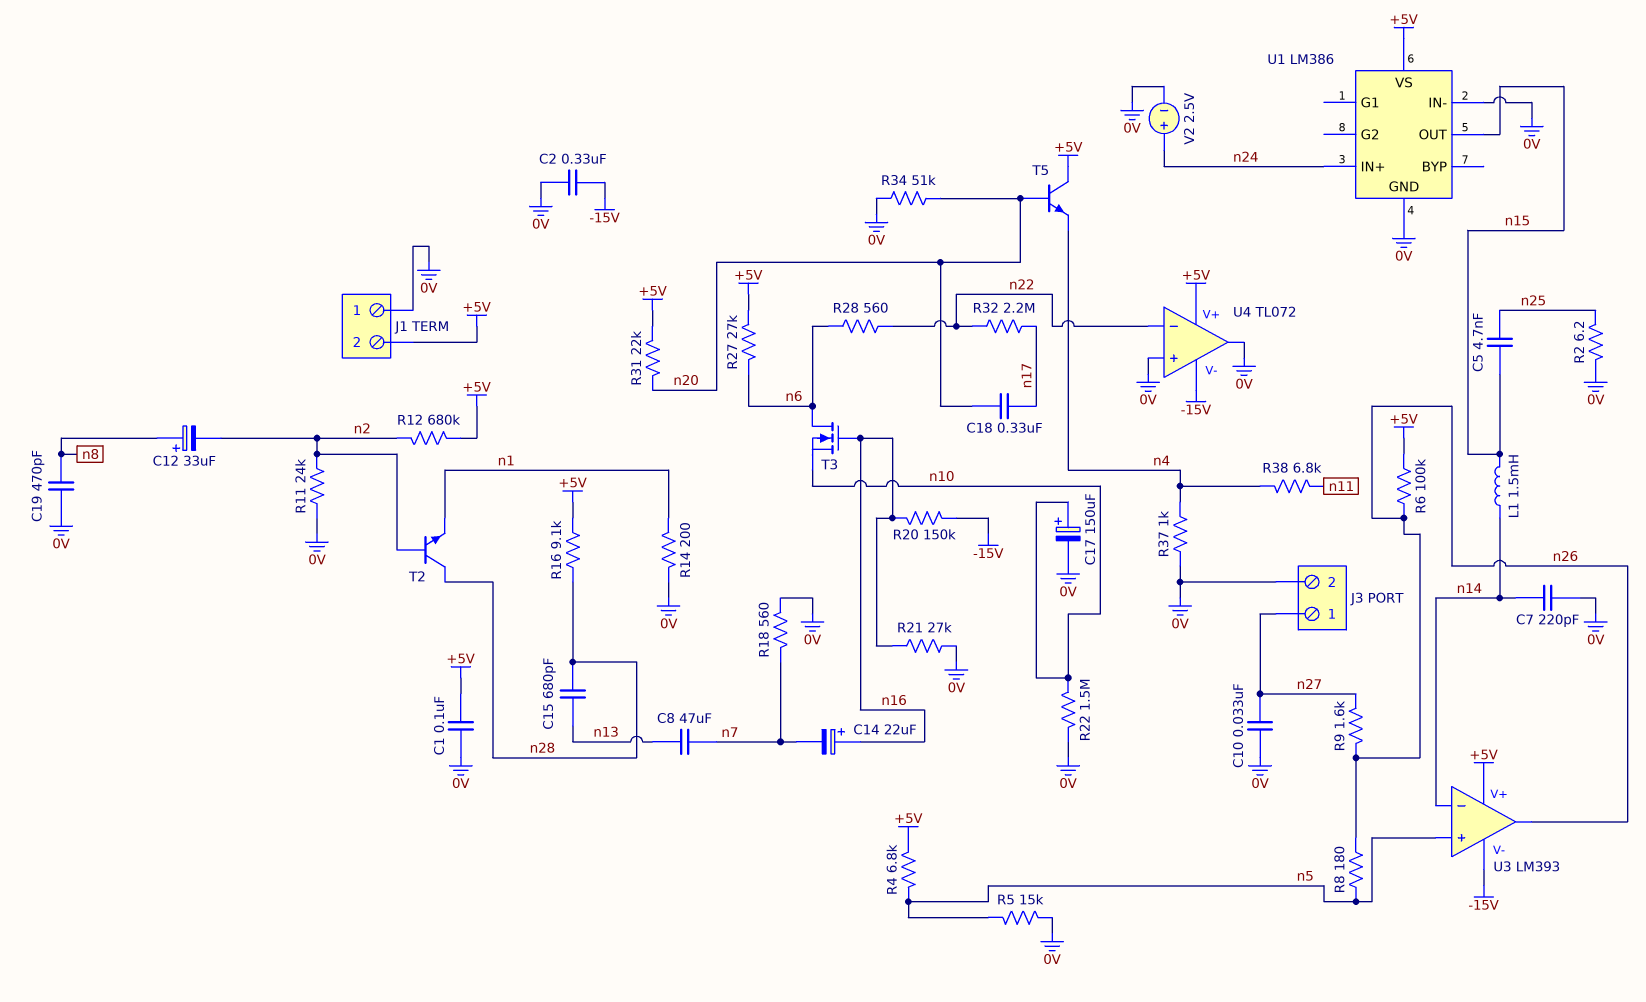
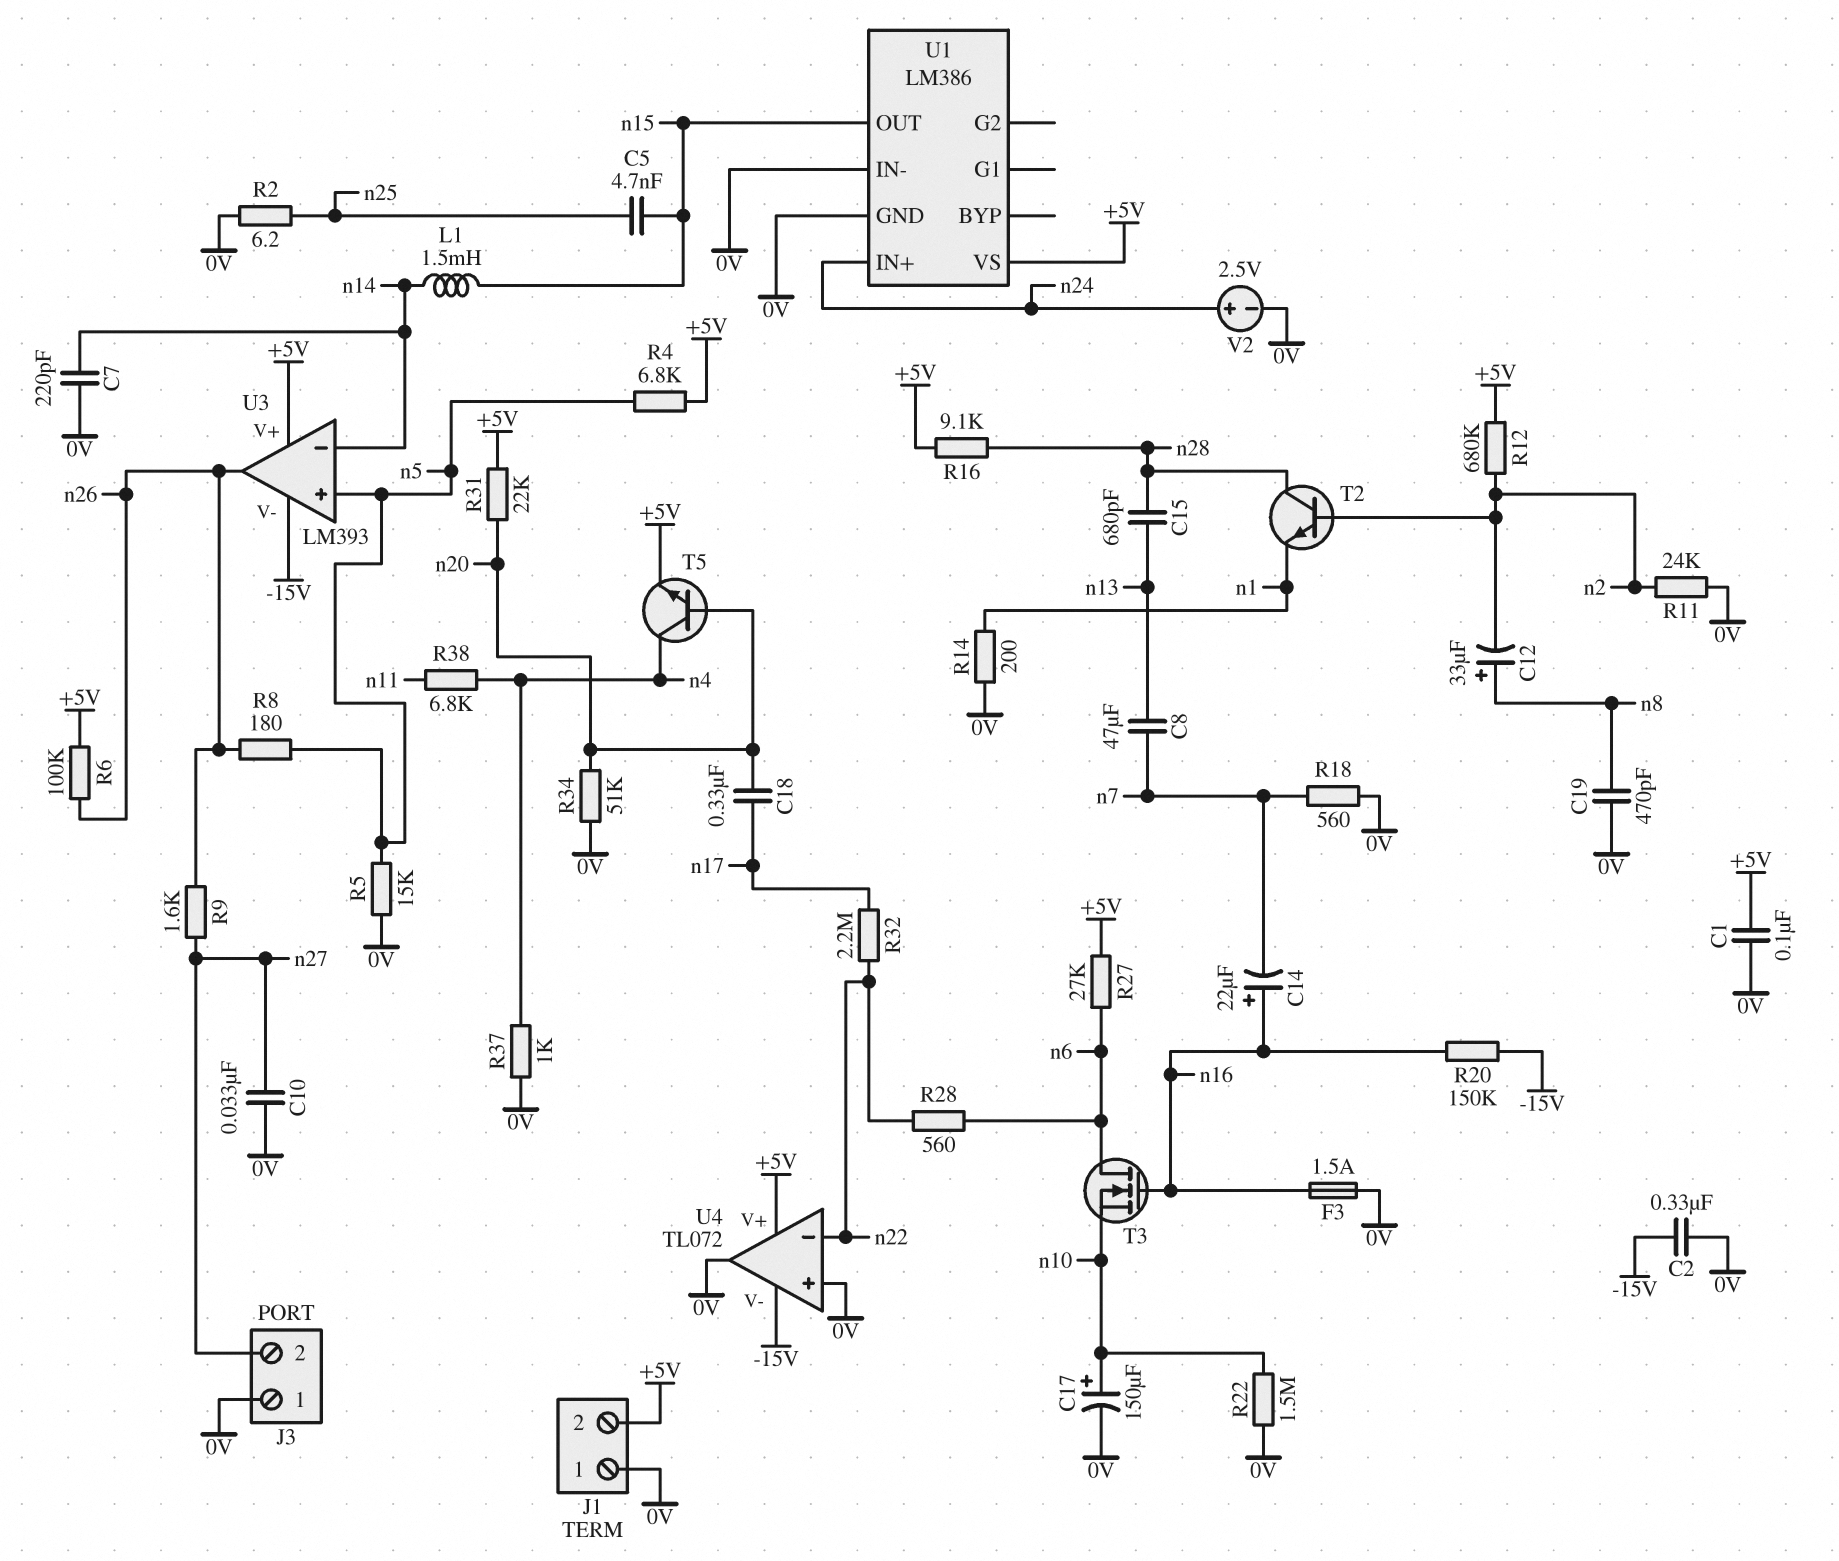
F3: none -> 1.5A (0V, n16)
J3 pin 1: n27 -> 0V
J3 pin 2: 0V -> n27
R21: 27k (0V, n16) -> none
T5: NPN (B n20, C +5V, E n4) -> NPN (B n20, C n4, E +5V)

